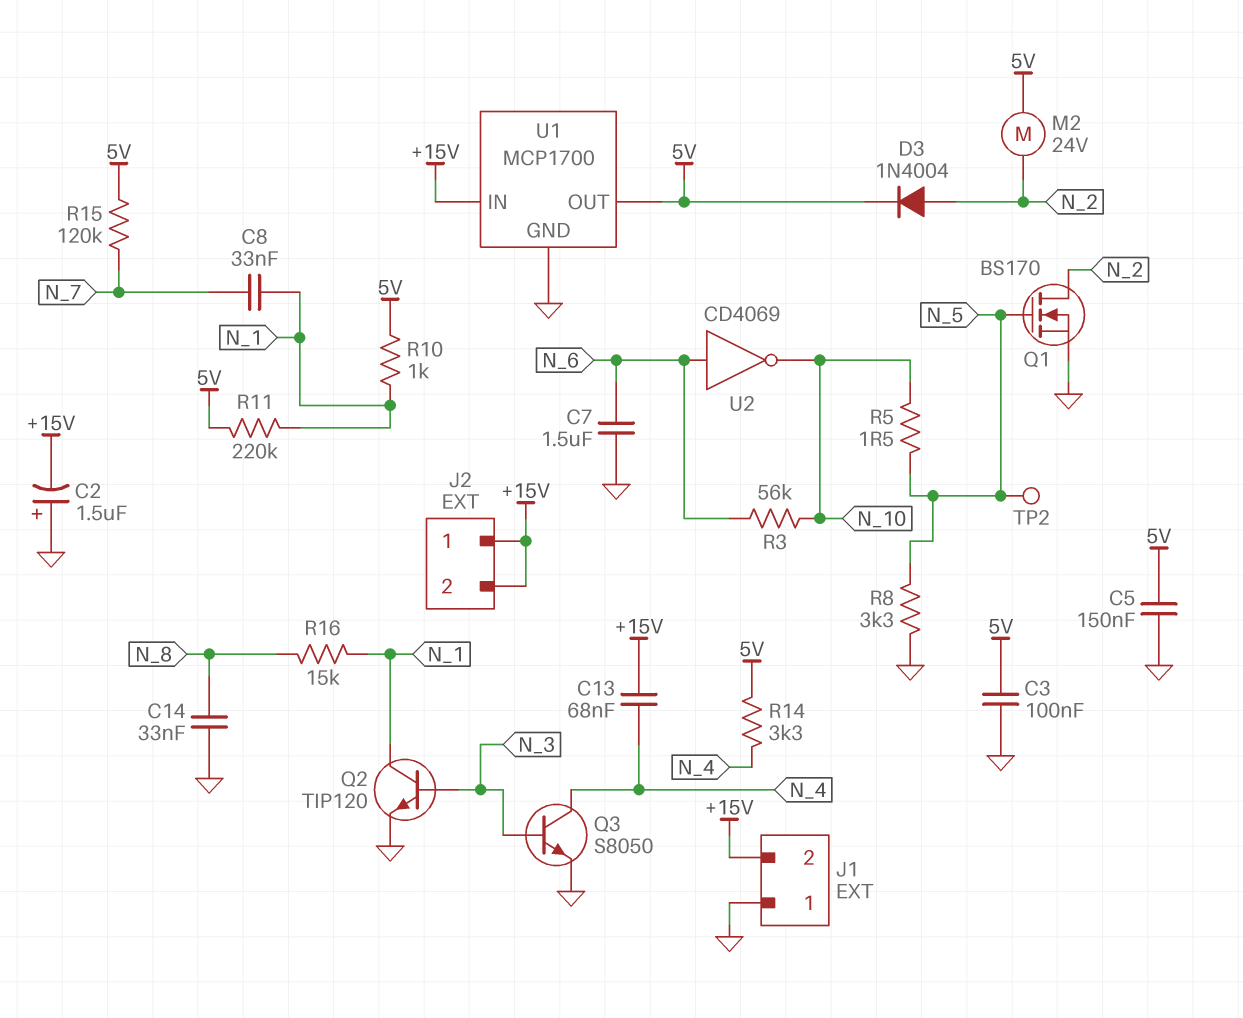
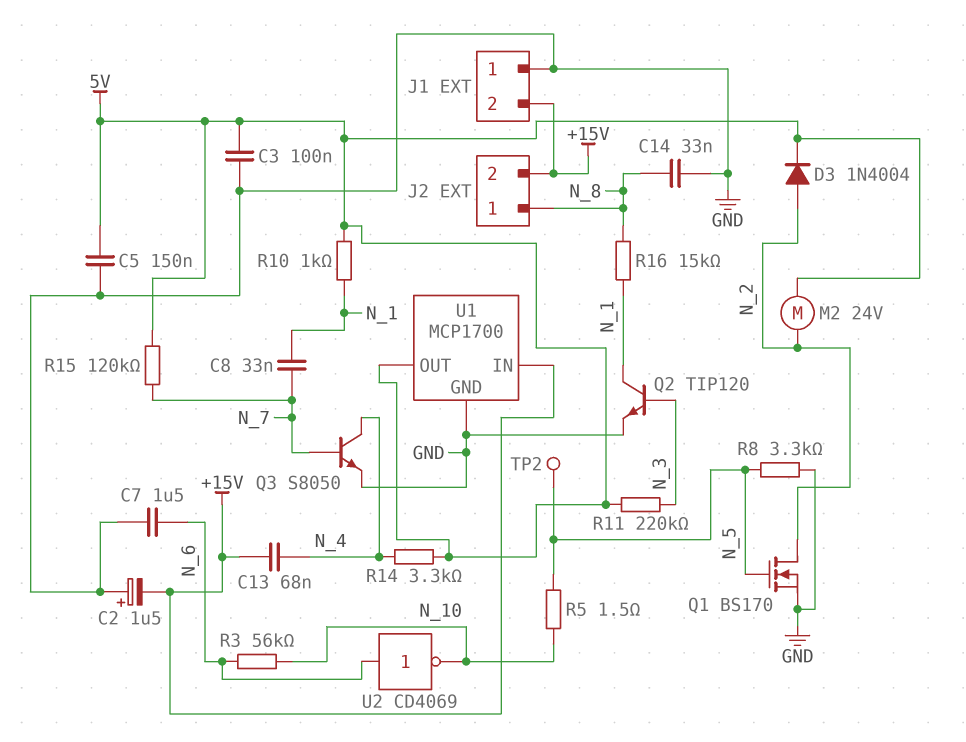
J2 pin 1: +15V -> N_8
Q3: NPN S8050 (B N_3, C N_4, E GND) -> NPN S8050 (B N_7, C N_4, E GND)
R11: 220k (5V, N_1) -> 220k (5V, N_3)

